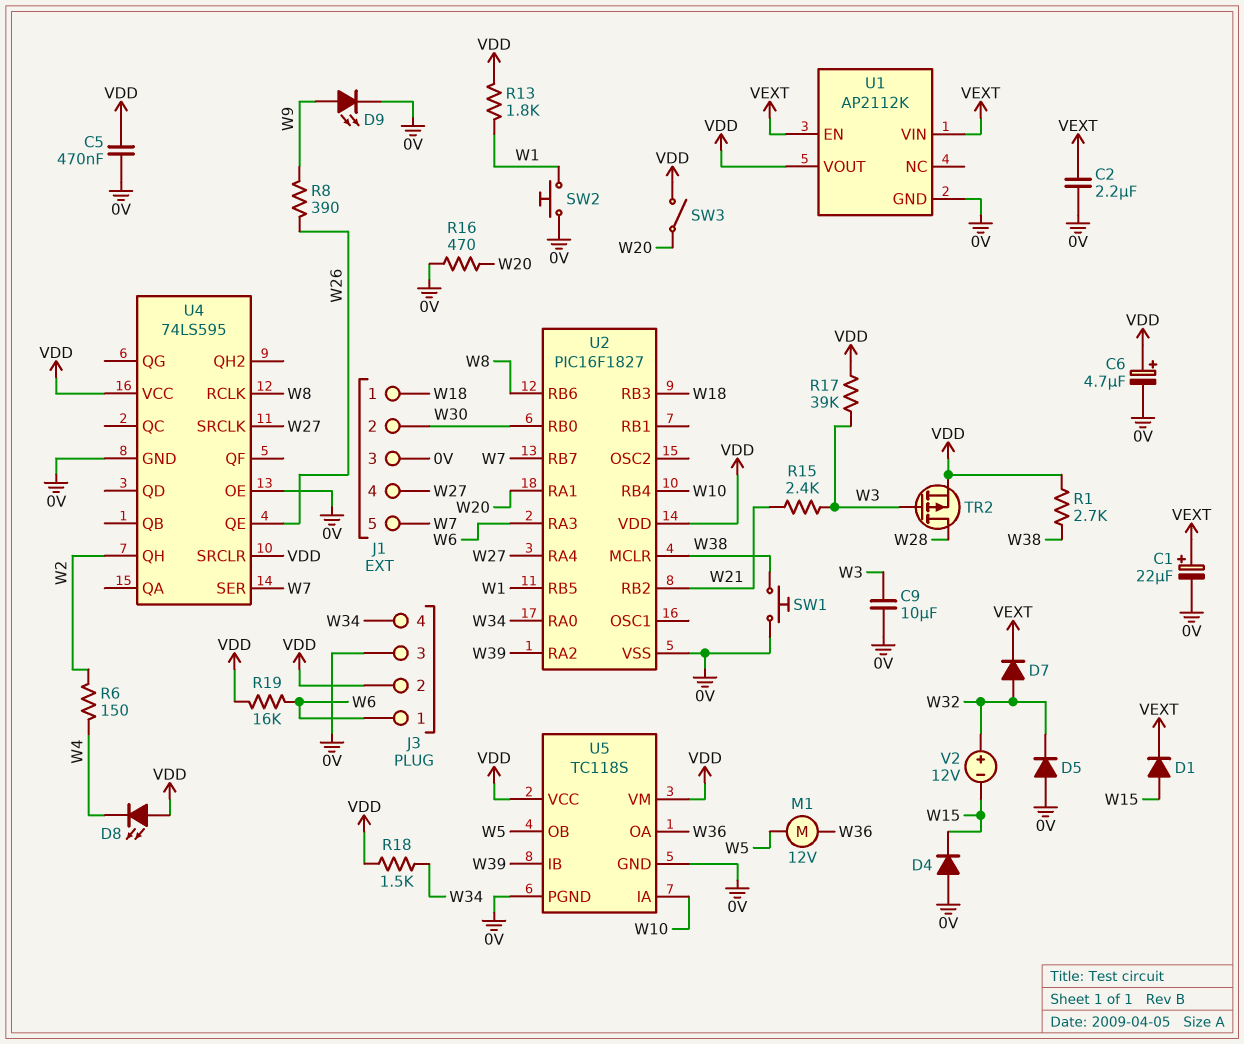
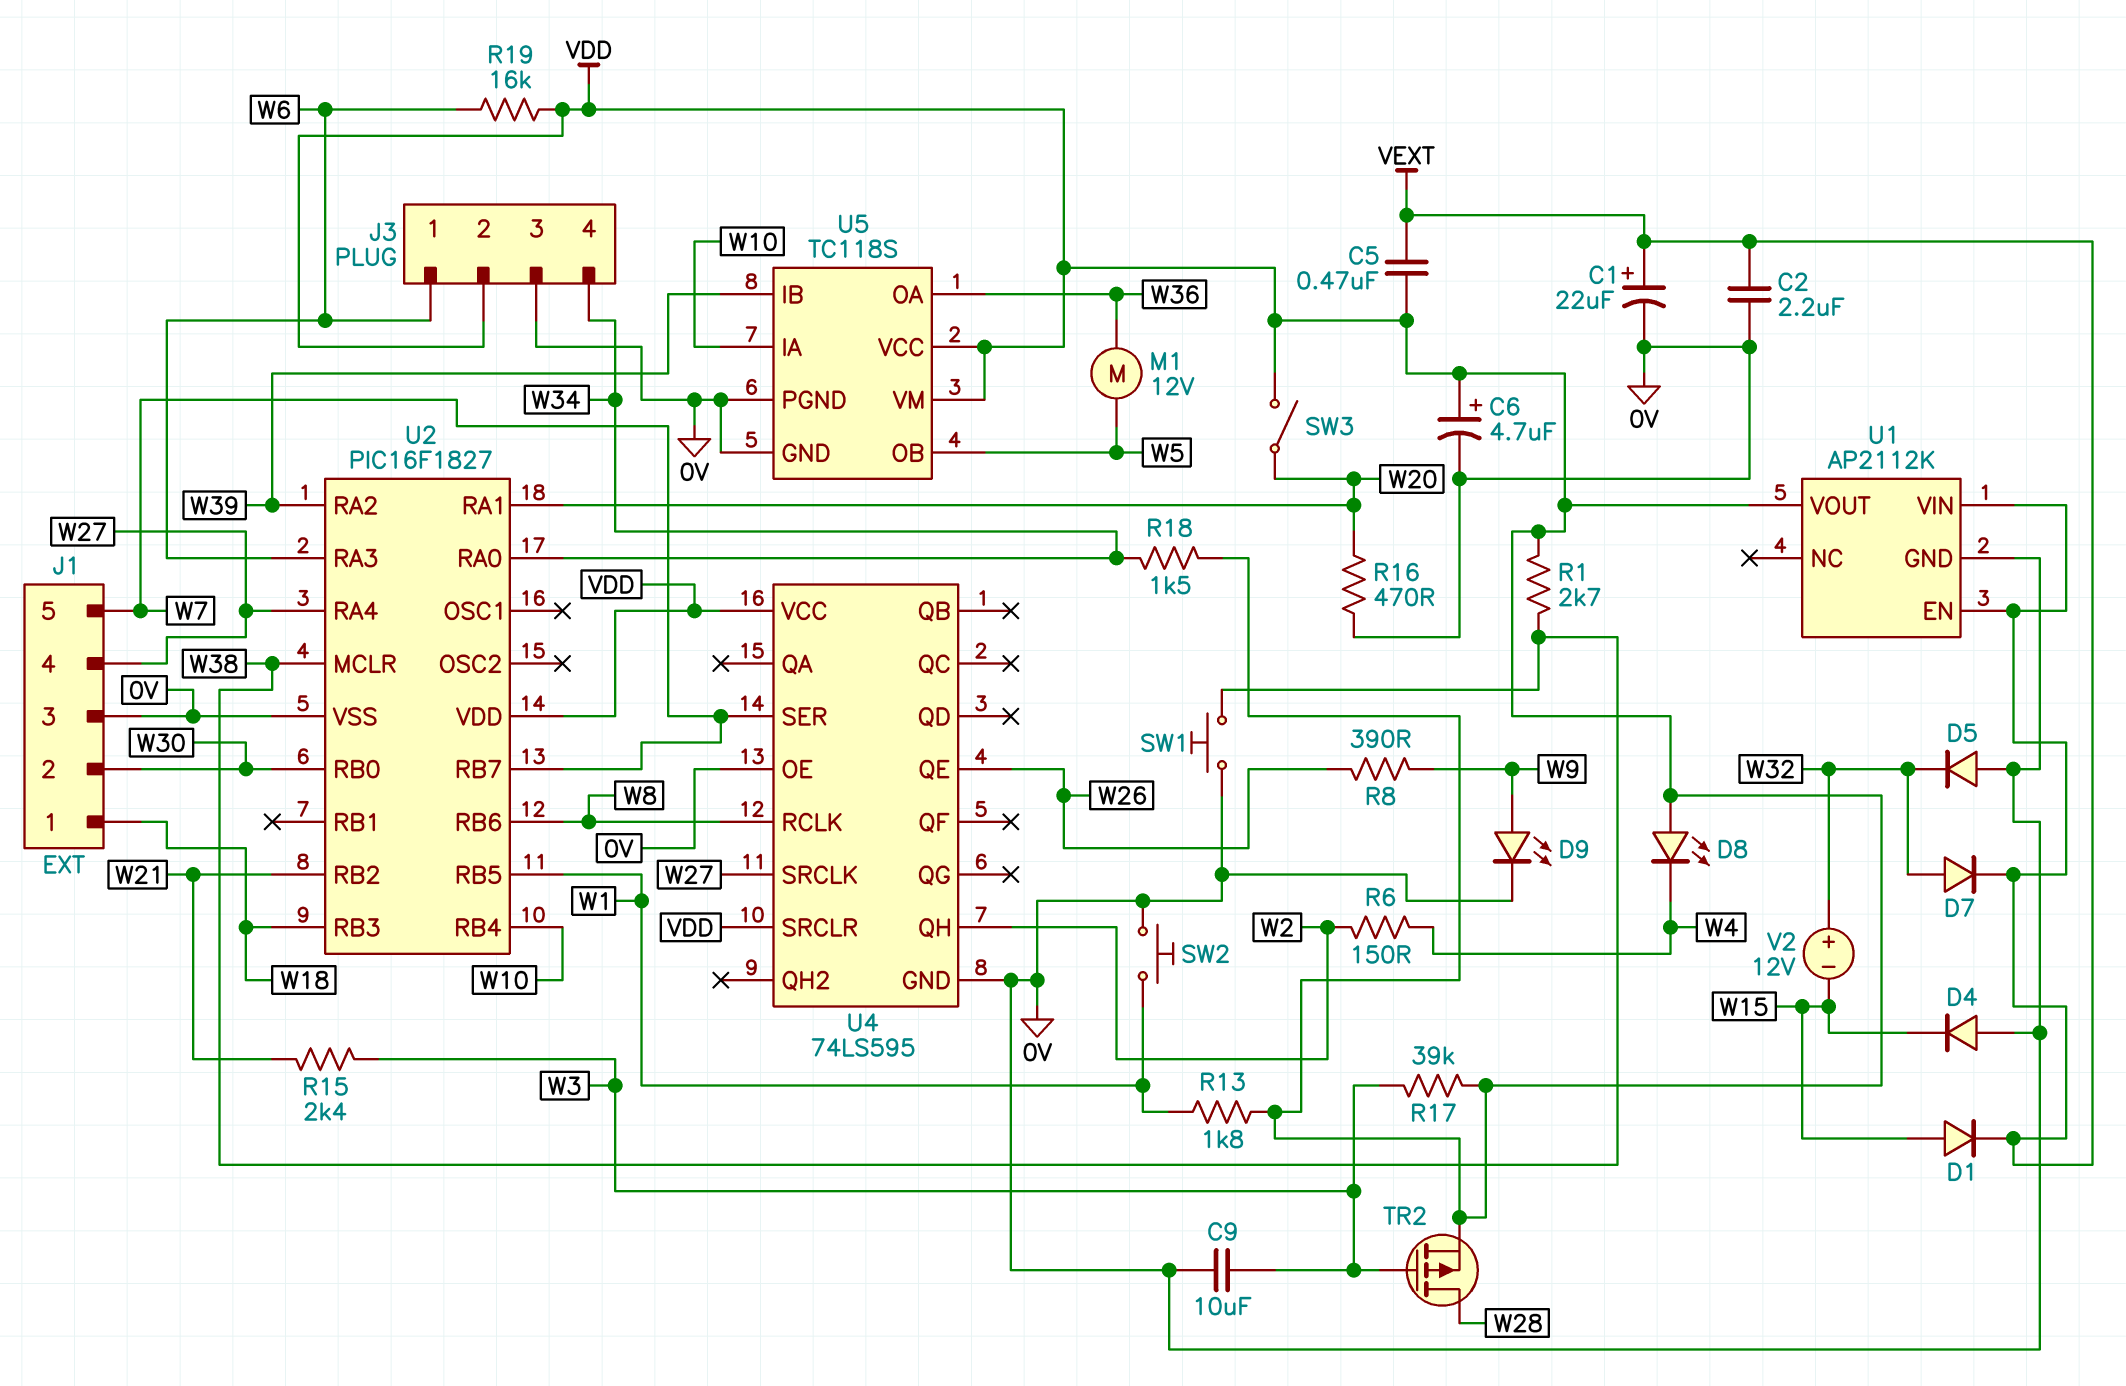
C5: 470nF (0V, VDD) -> 470nF (VDD, VEXT)

